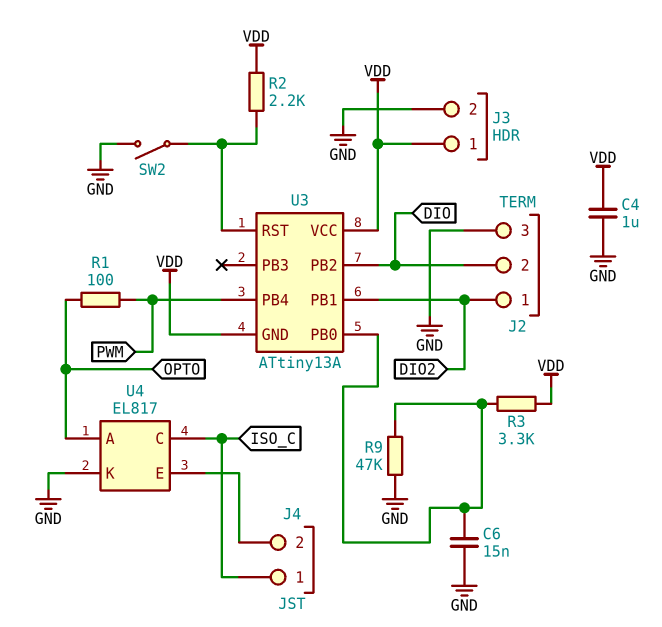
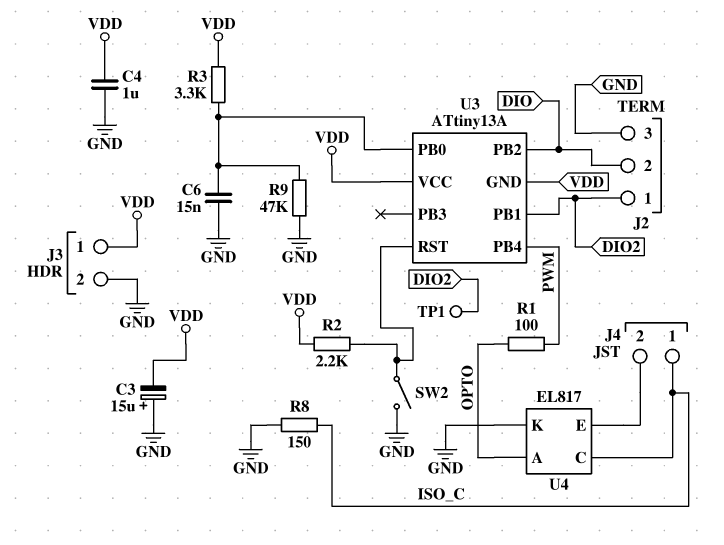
C3: none -> 15uF (plus GND, minus VDD)
R8: none -> 150 (GND, ISO_C)
TP1: none -> test point (DIO2)

